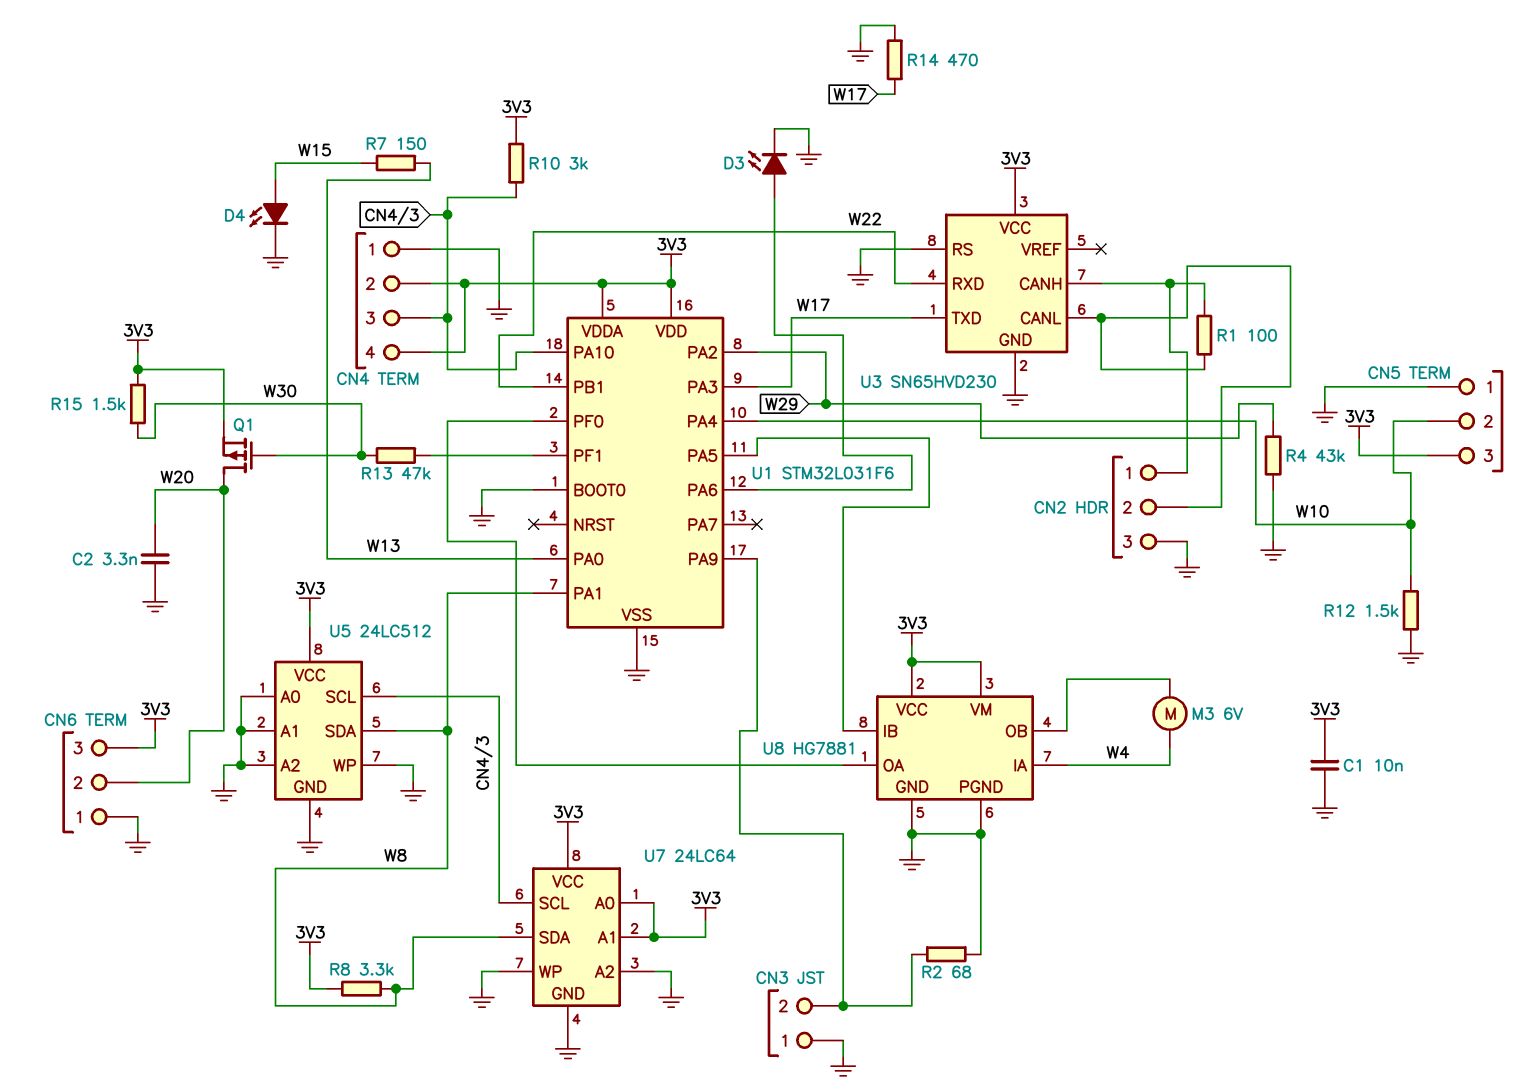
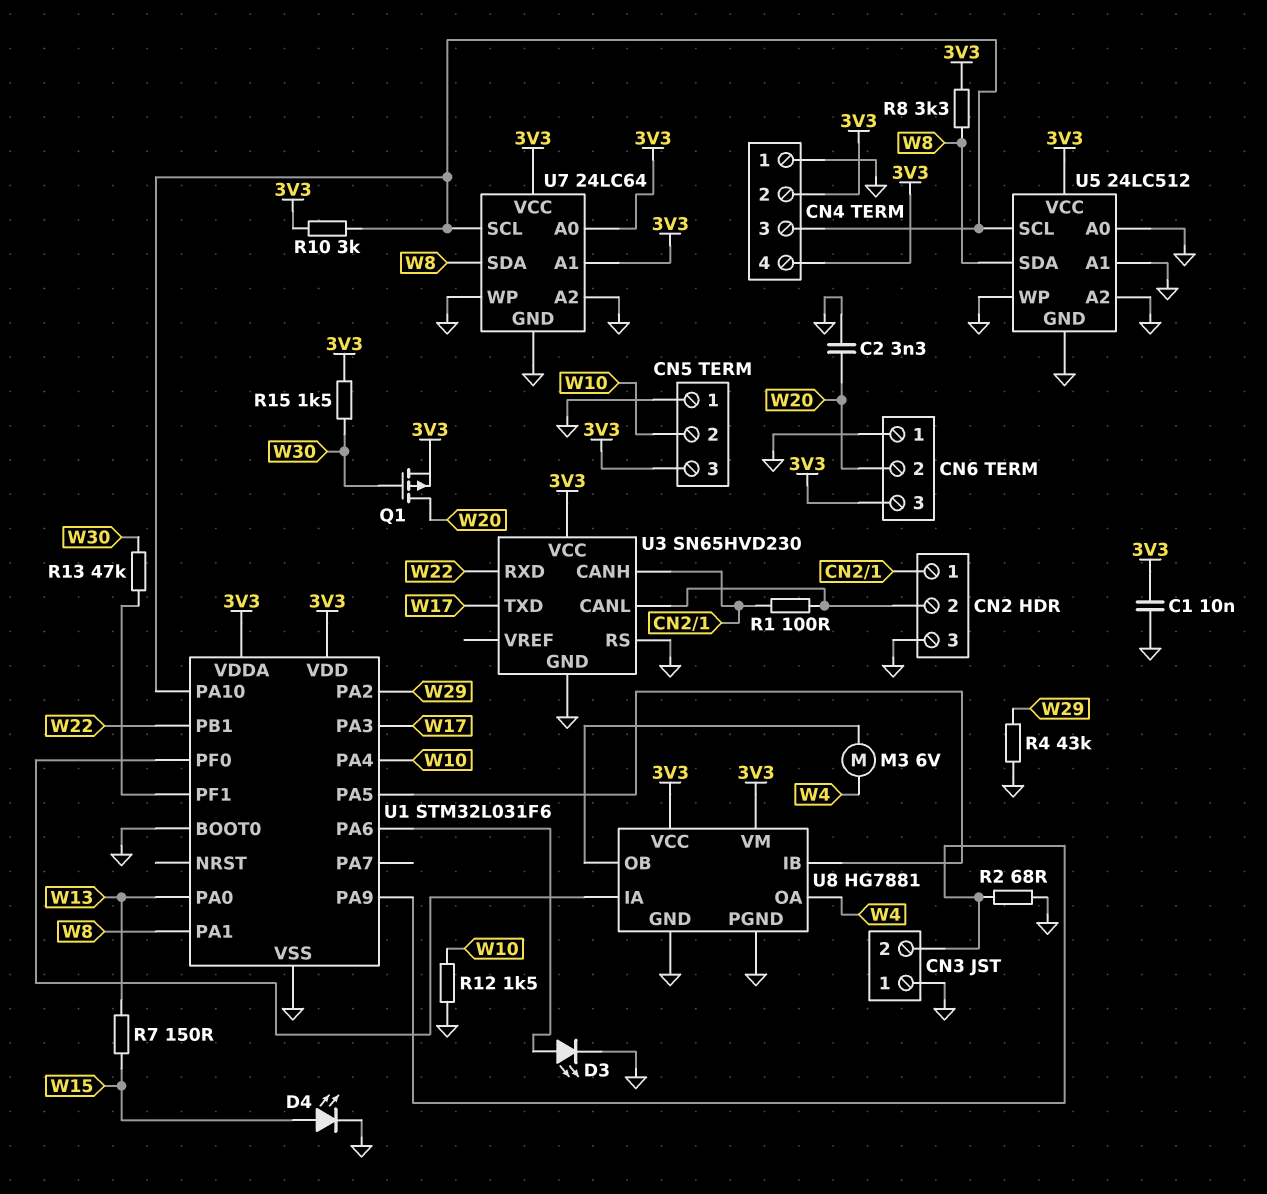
R14: 470 (GND, W17) -> none
U8 pin IA: W4 -> U1/PF0
U8 pin OA: U1/PF0 -> W4

